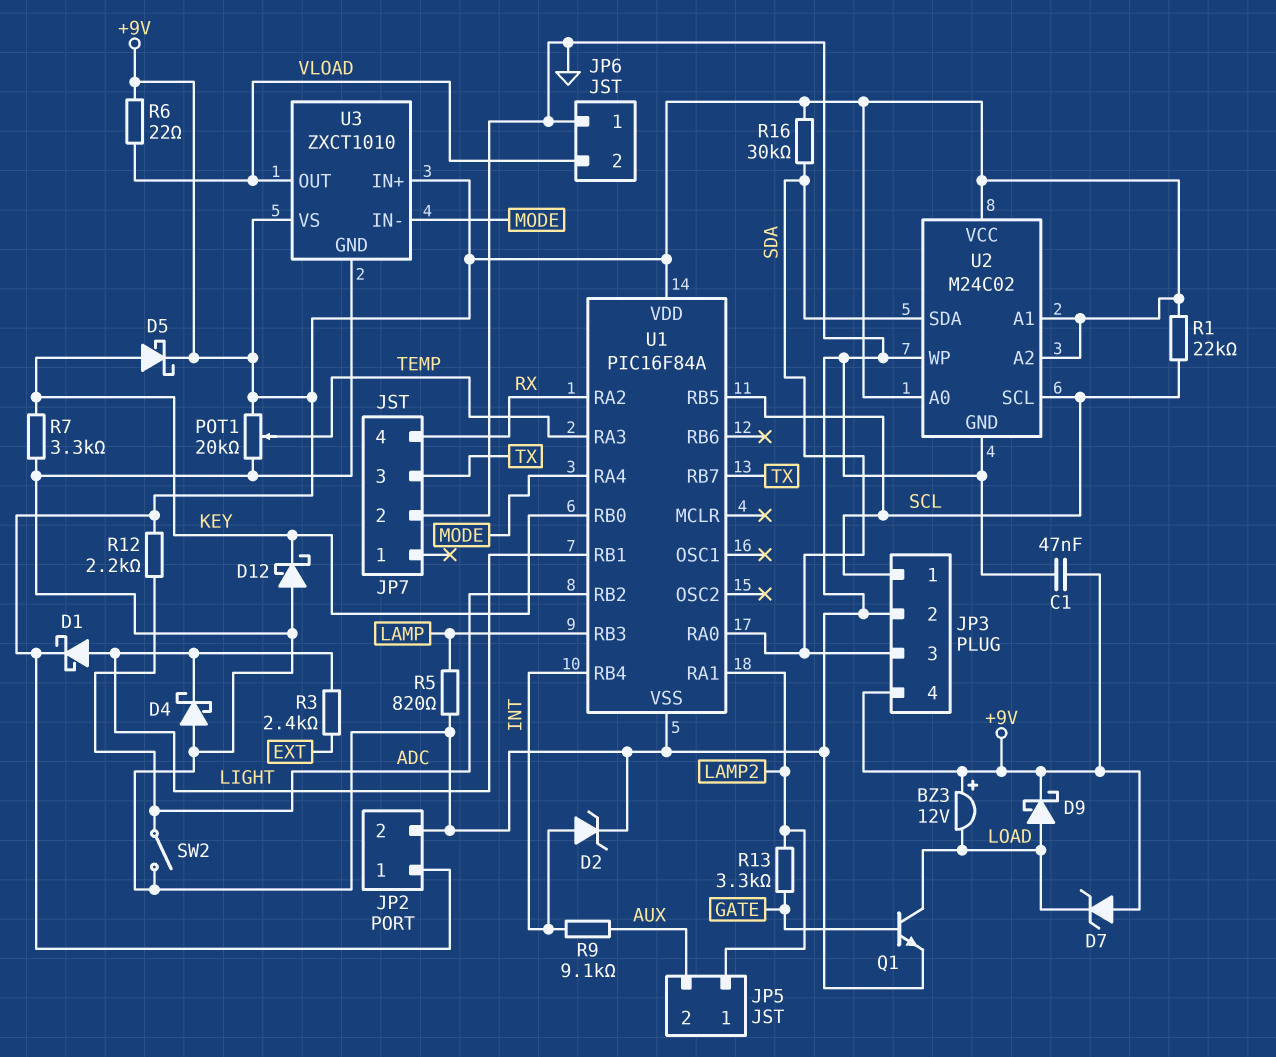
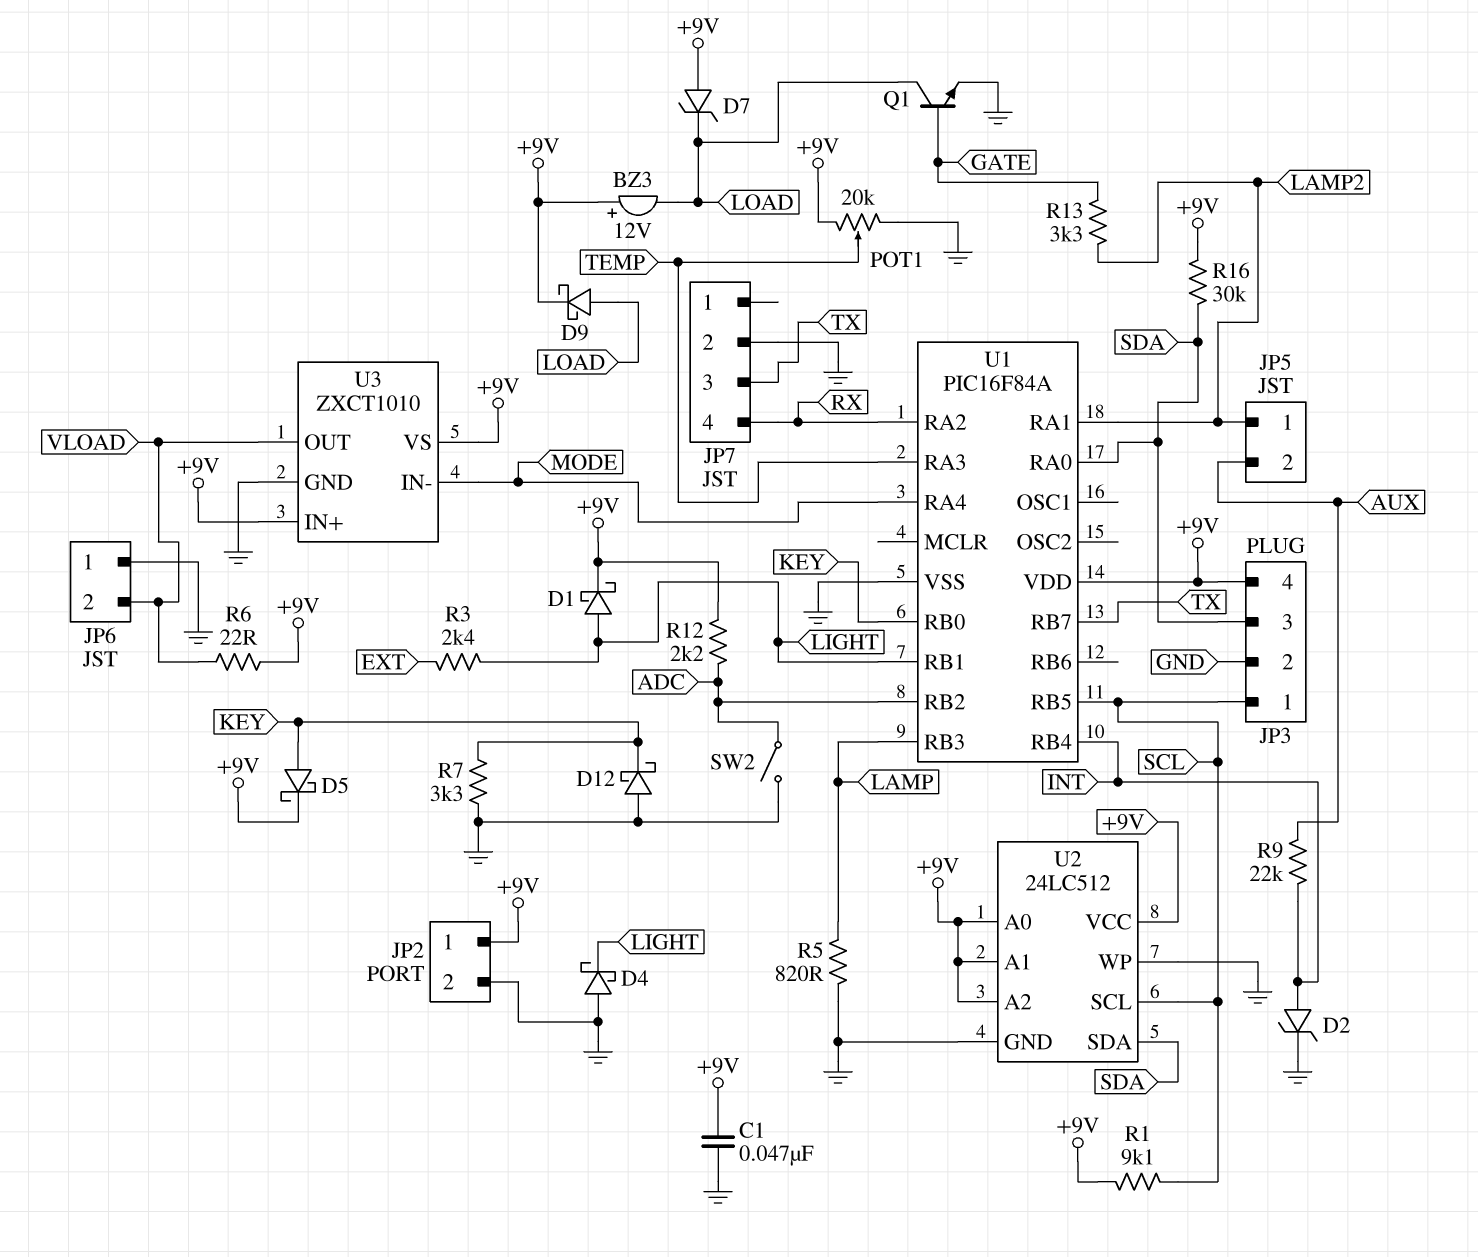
R1: 22k (+9V, SCL) -> 9.1k (+9V, SCL)
R9: 9.1k (AUX, INT) -> 22k (AUX, INT)
U2: M24C02 -> 24LC512

